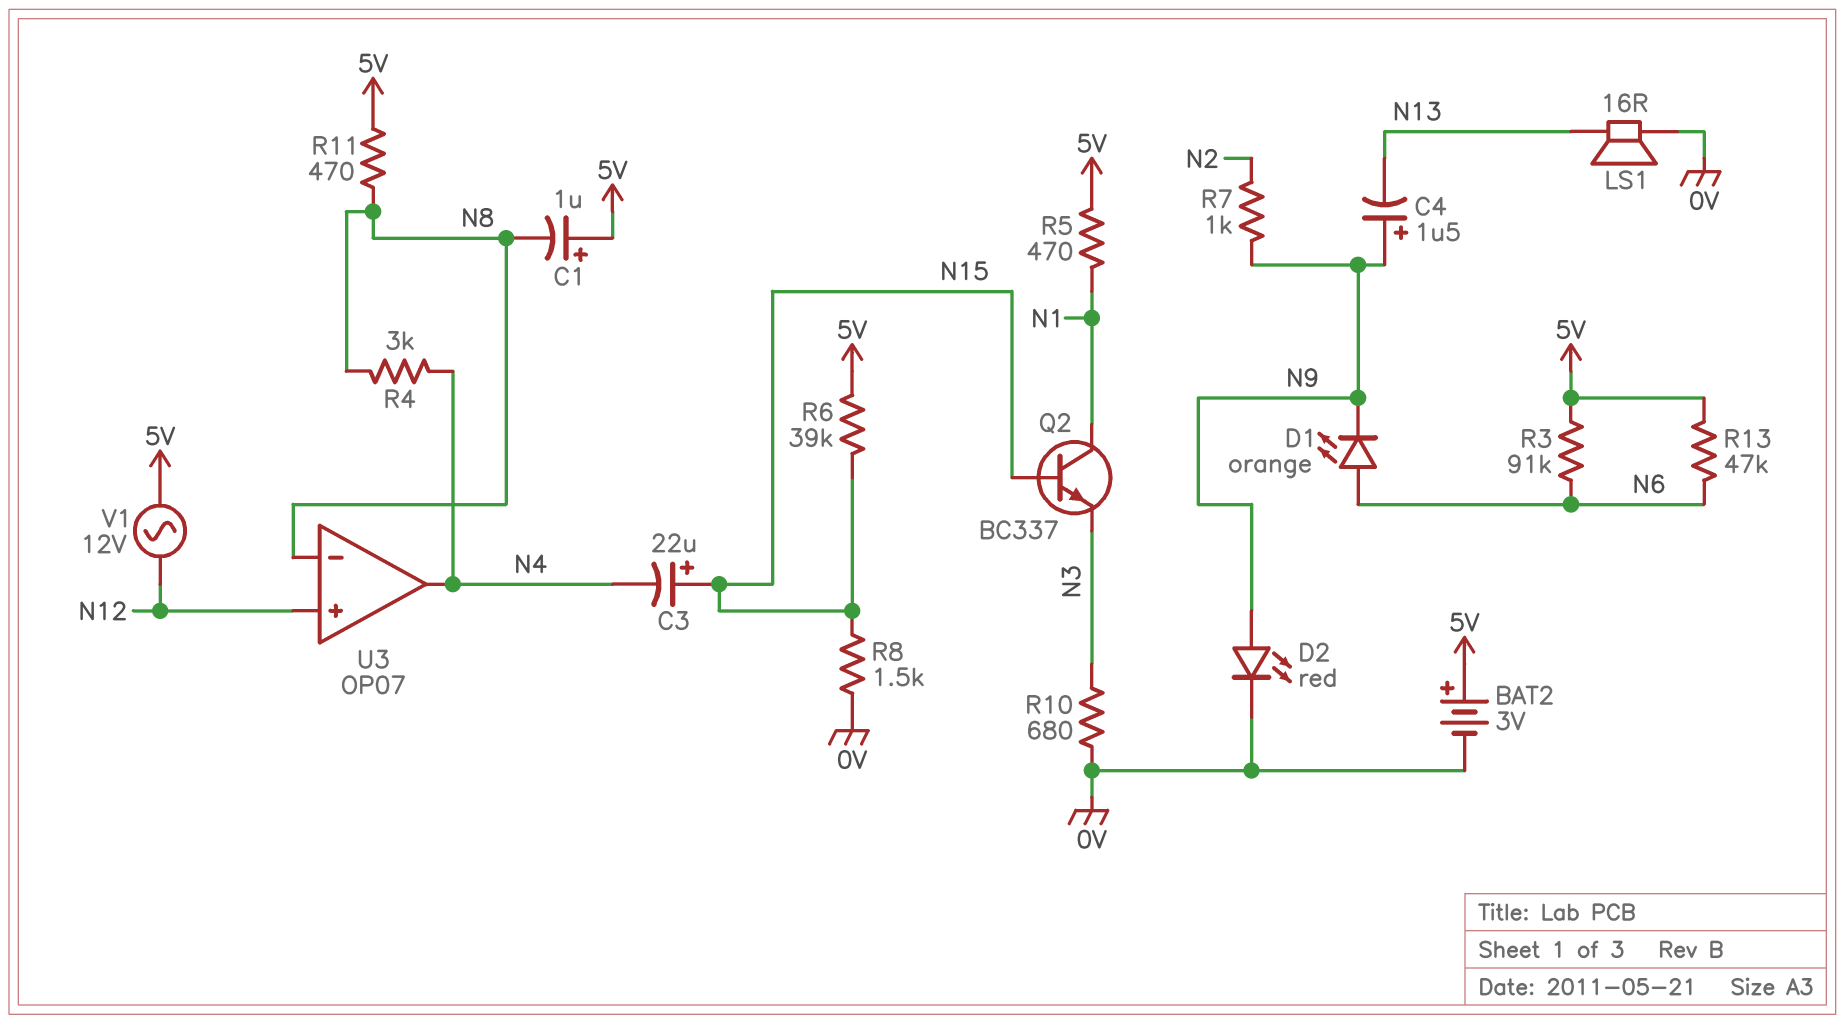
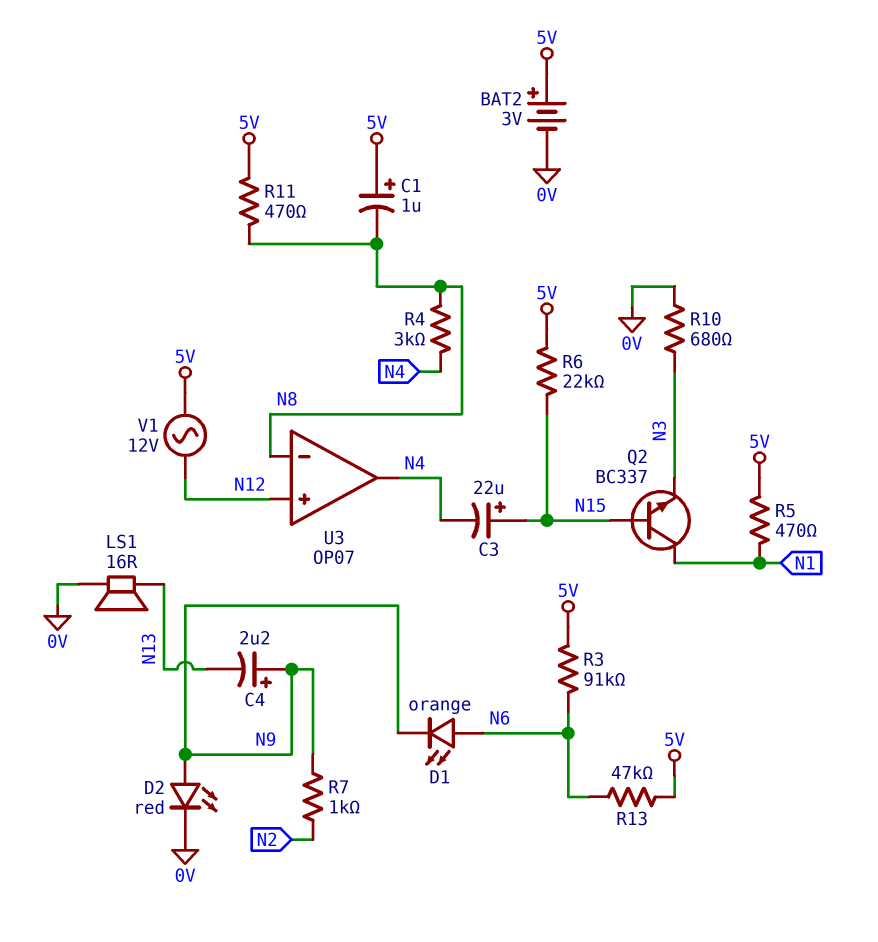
C4: 1.5uF (plus N9, minus N13) -> 2.2uF (plus N9, minus N13)
R6: 39k (5V, N15) -> 22k (5V, N15)
R8: 1.5k (0V, N15) -> none

